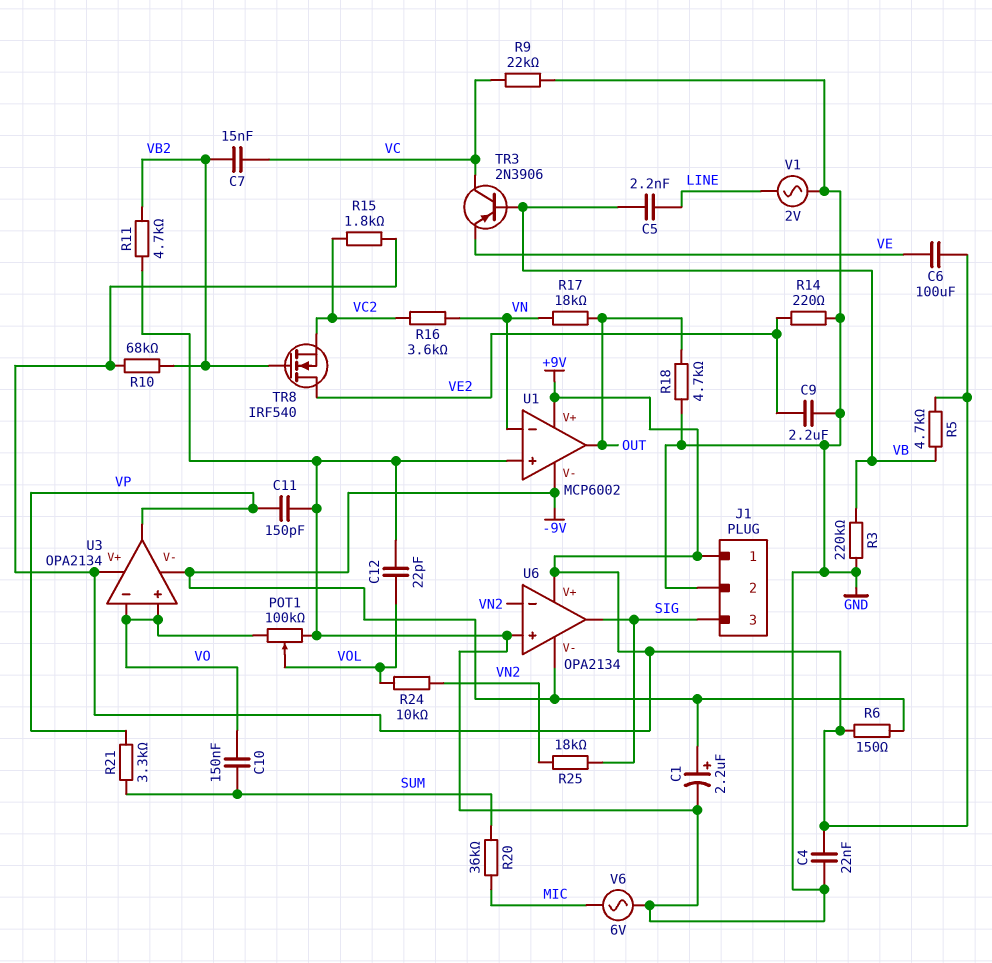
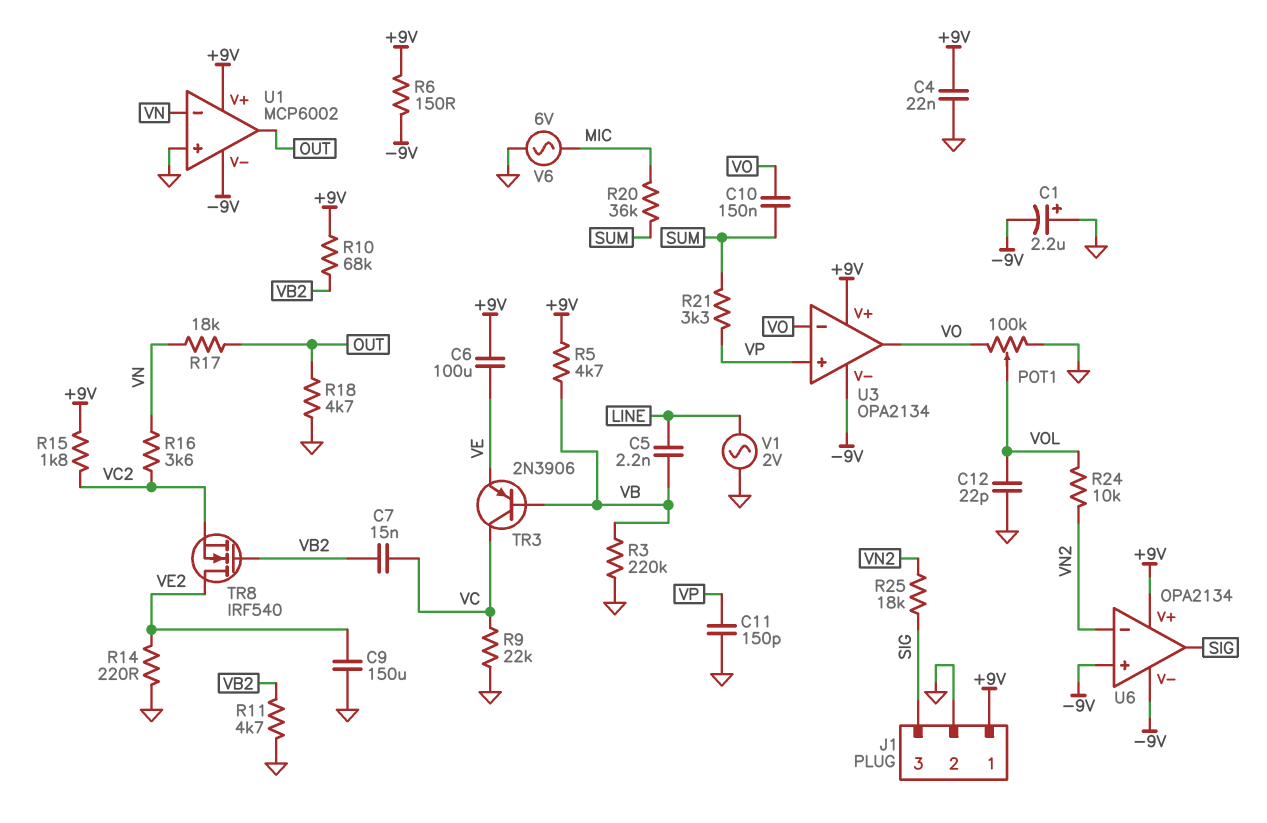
C1: 2.2uF (plus -9V, minus GND) -> 2.2uF (plus GND, minus -9V)
C9: 2.2uF (GND, VE2) -> 150uF (GND, VE2)
U3 pin in+: VO -> VP
U3 pin out: VP -> VO
U6 pin in+: GND -> -9V

